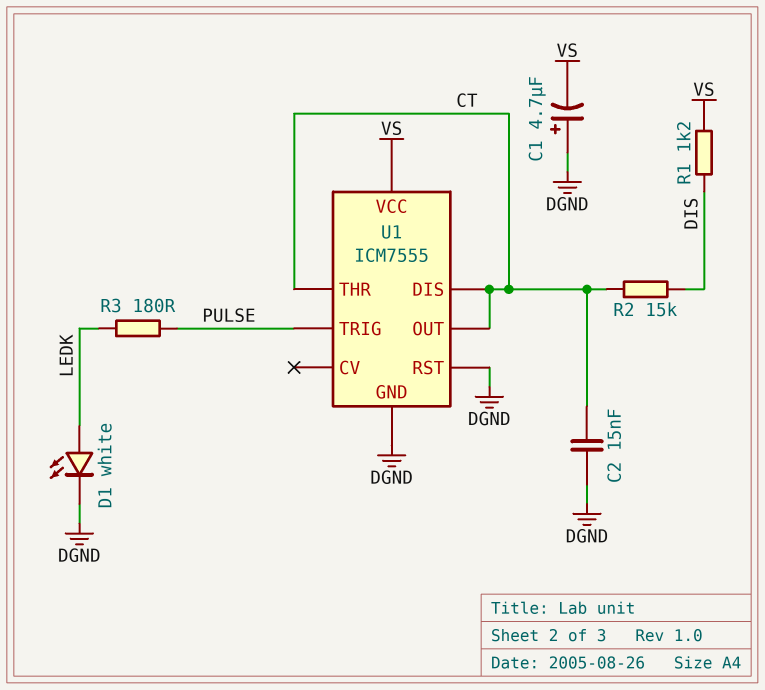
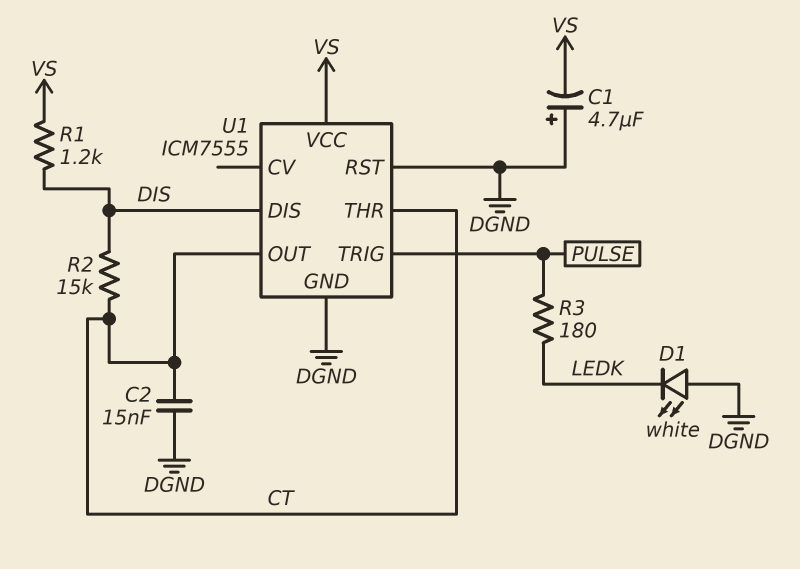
D1: LED white (A LEDK, K DGND) -> LED white (A DGND, K LEDK)
U1 pin DIS: CT -> DIS

